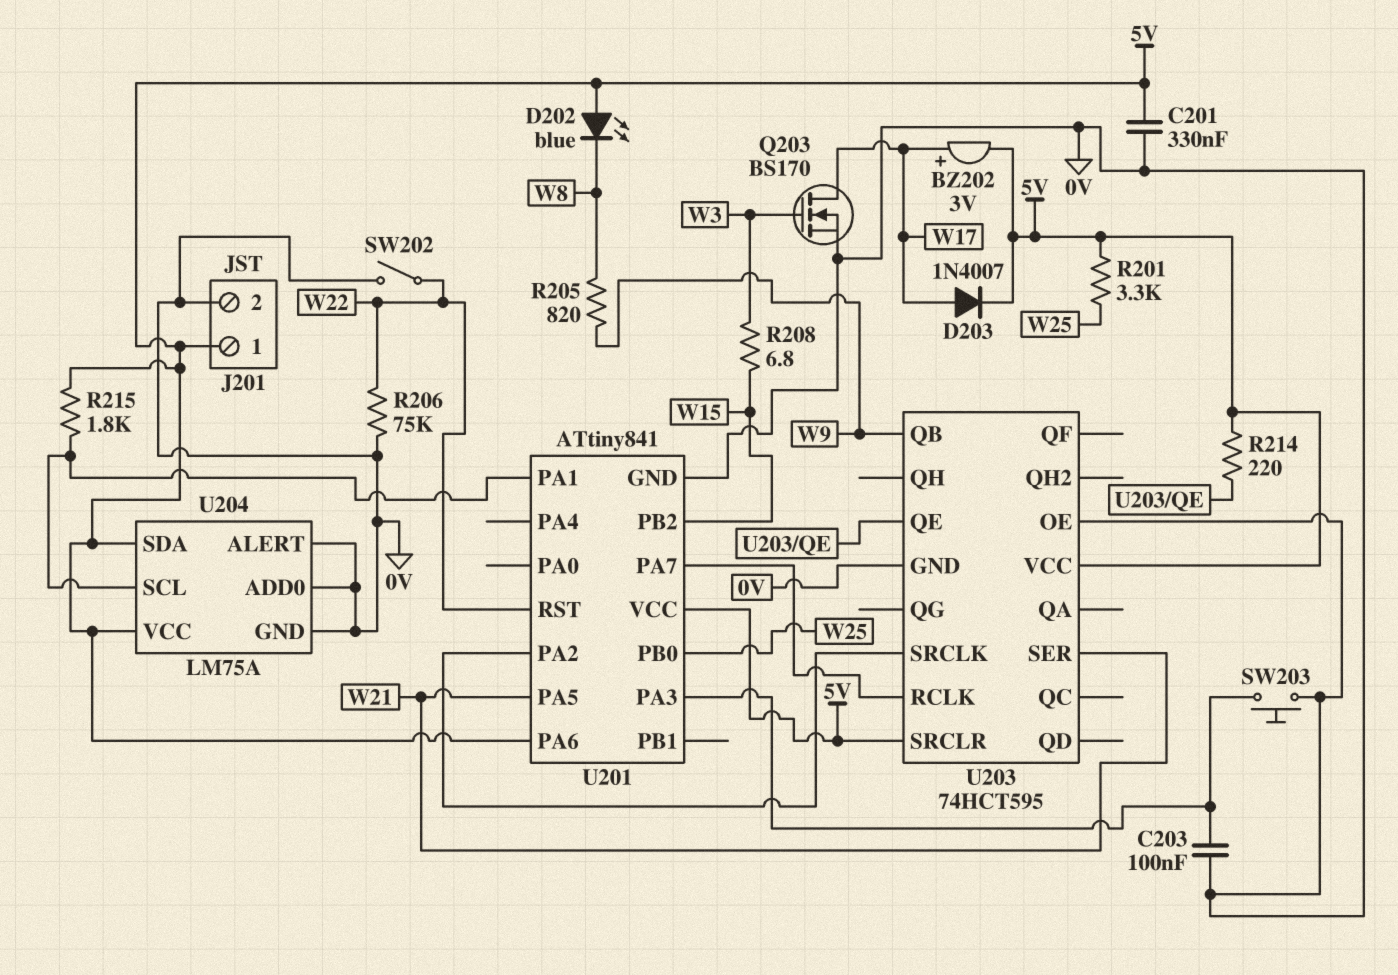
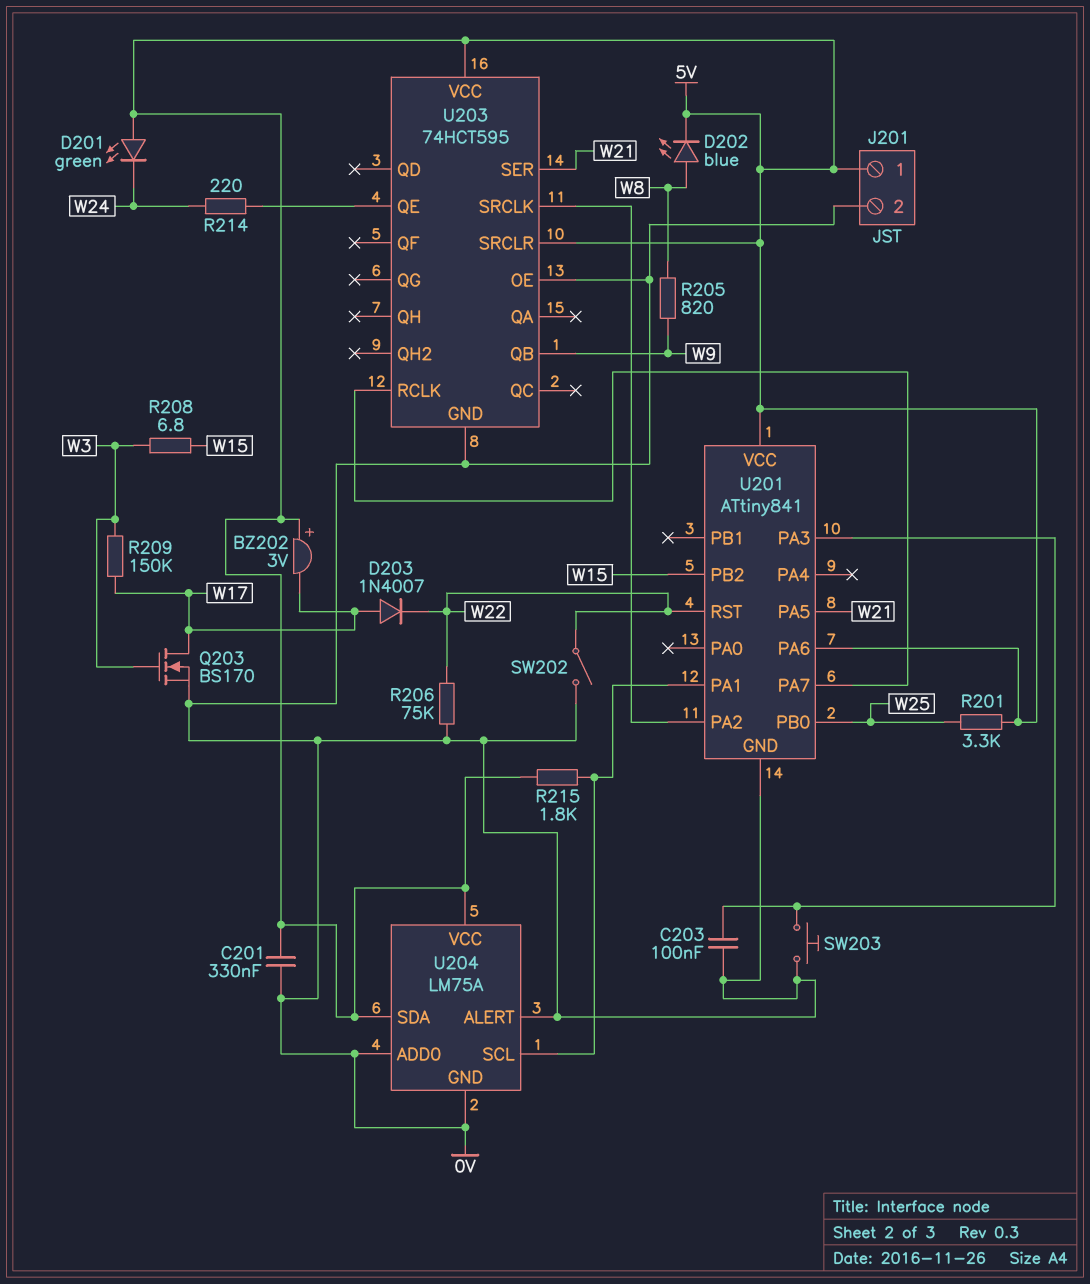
BZ202: buzzer 3V (plus W17, minus 5V) -> buzzer 3V (plus 5V, minus W17)
D201: none -> LED green (A 5V, K W24)
D202: LED blue (A 5V, K W8) -> LED blue (A W8, K 5V)
D203: diode 1N4007 (A W17, K 5V) -> diode 1N4007 (A W17, K W22)
R209: none -> 150k (W3, W17)
R214: 220 (5V, U203/QE) -> 220 (U203/QE, W24)

